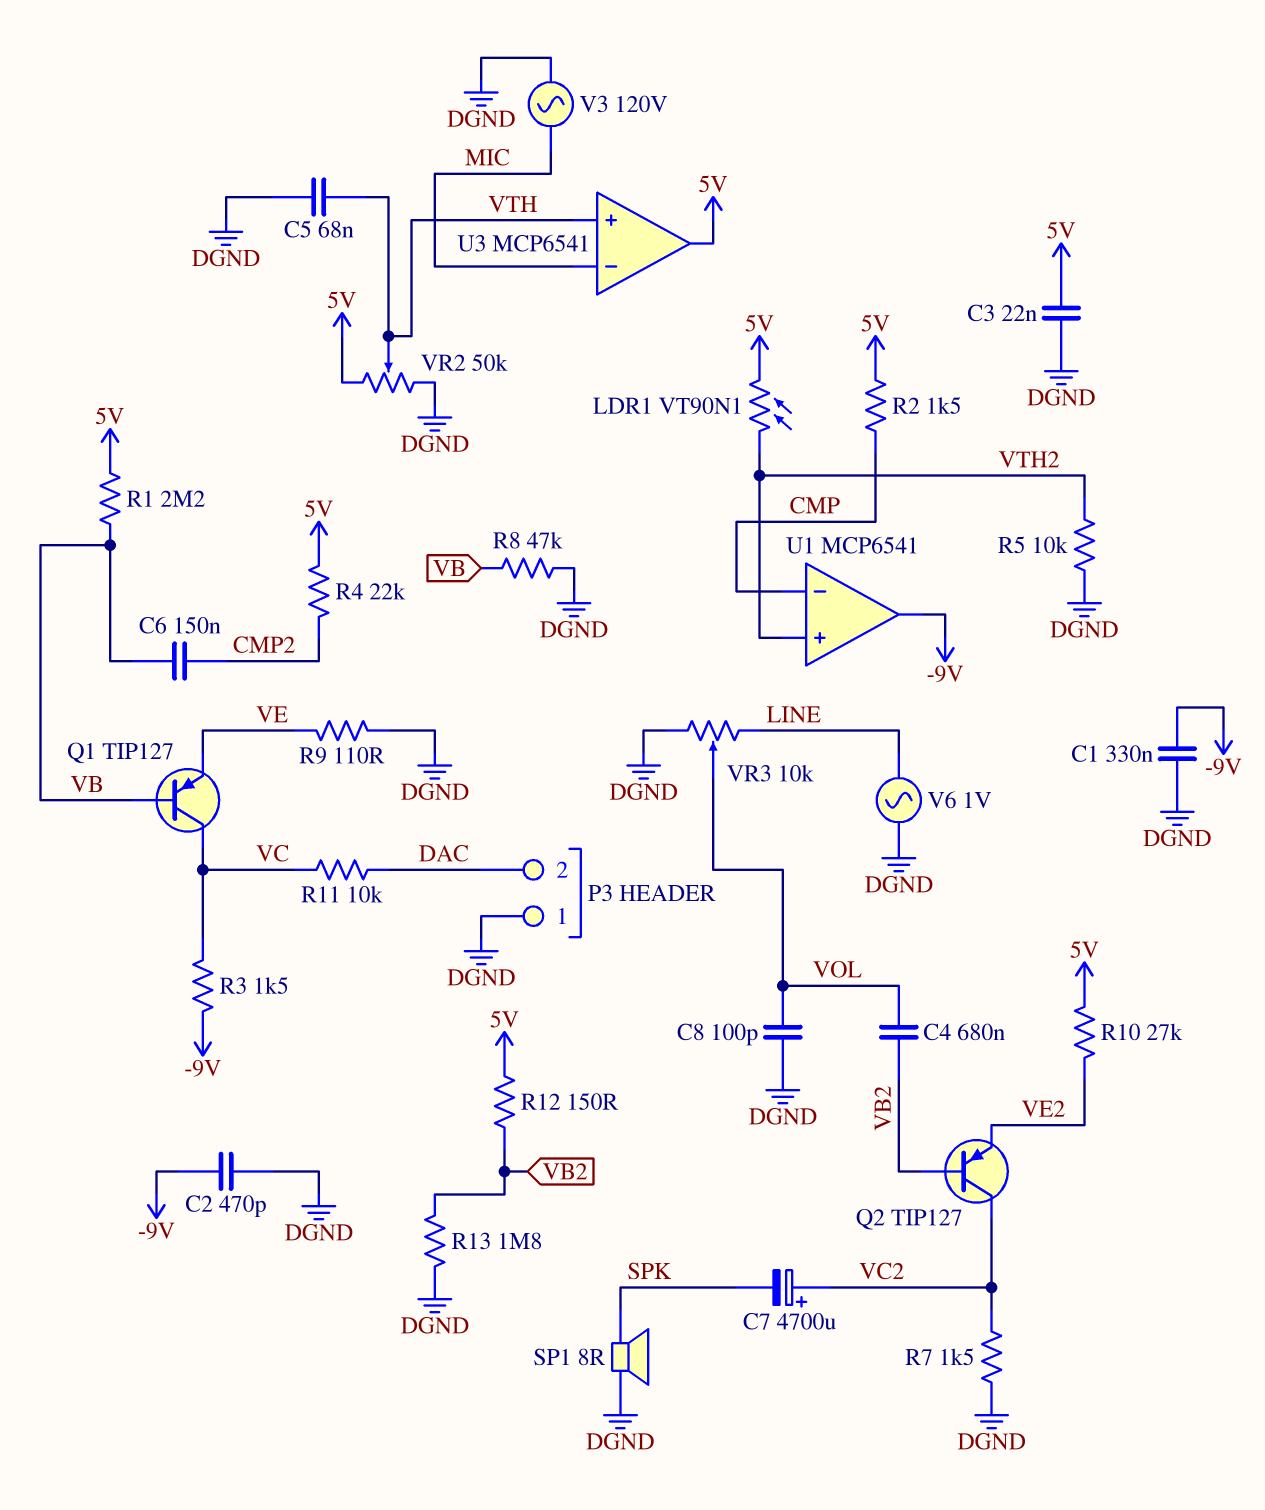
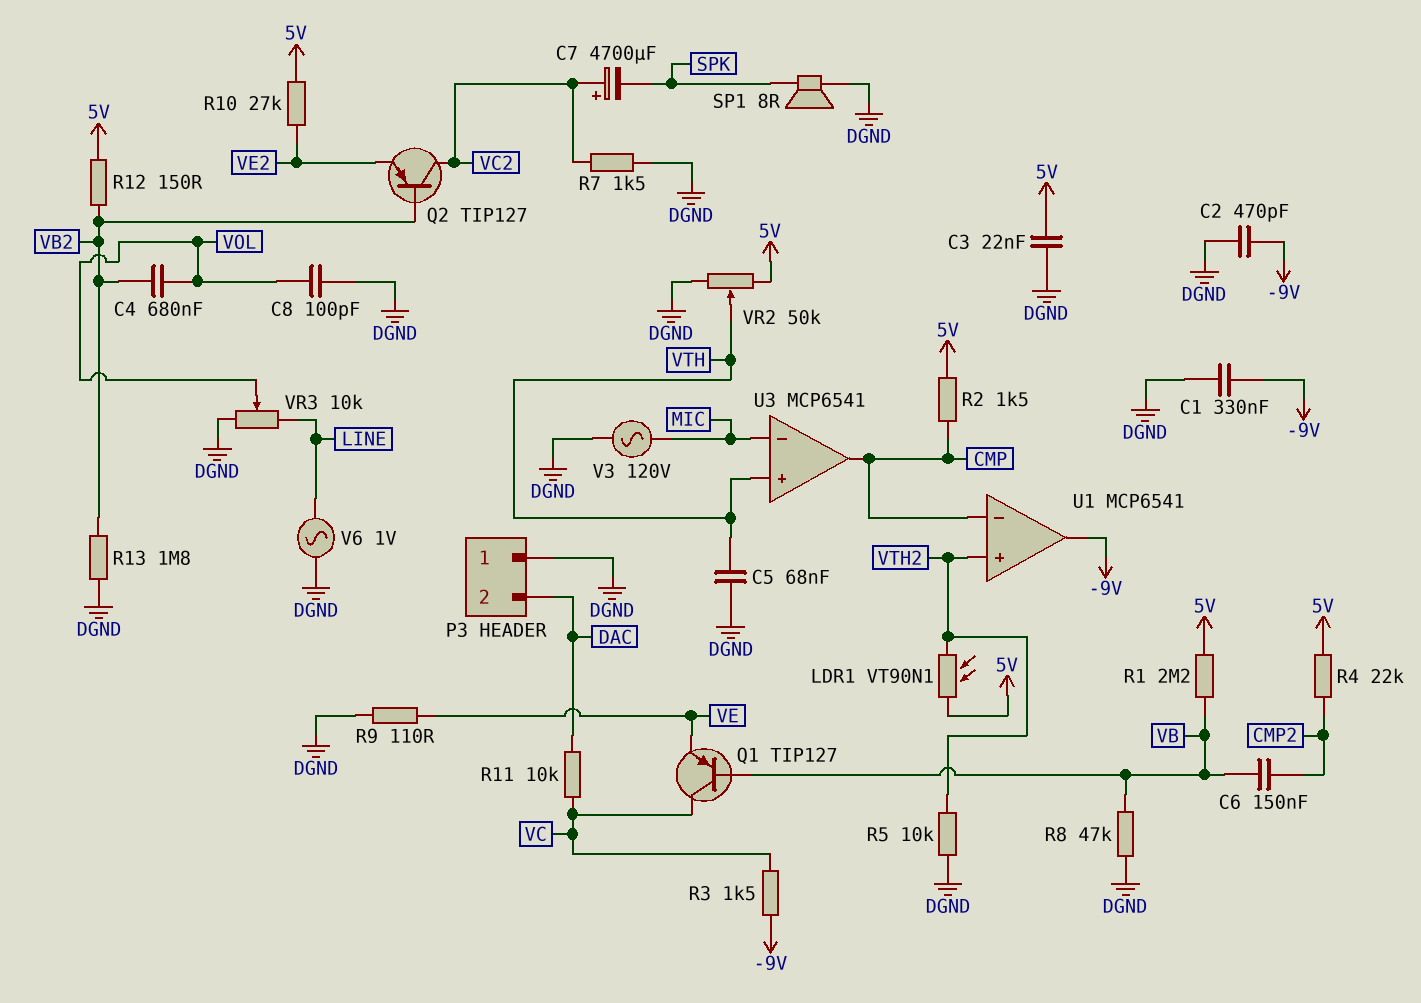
U3 pin out: 5V -> CMP

